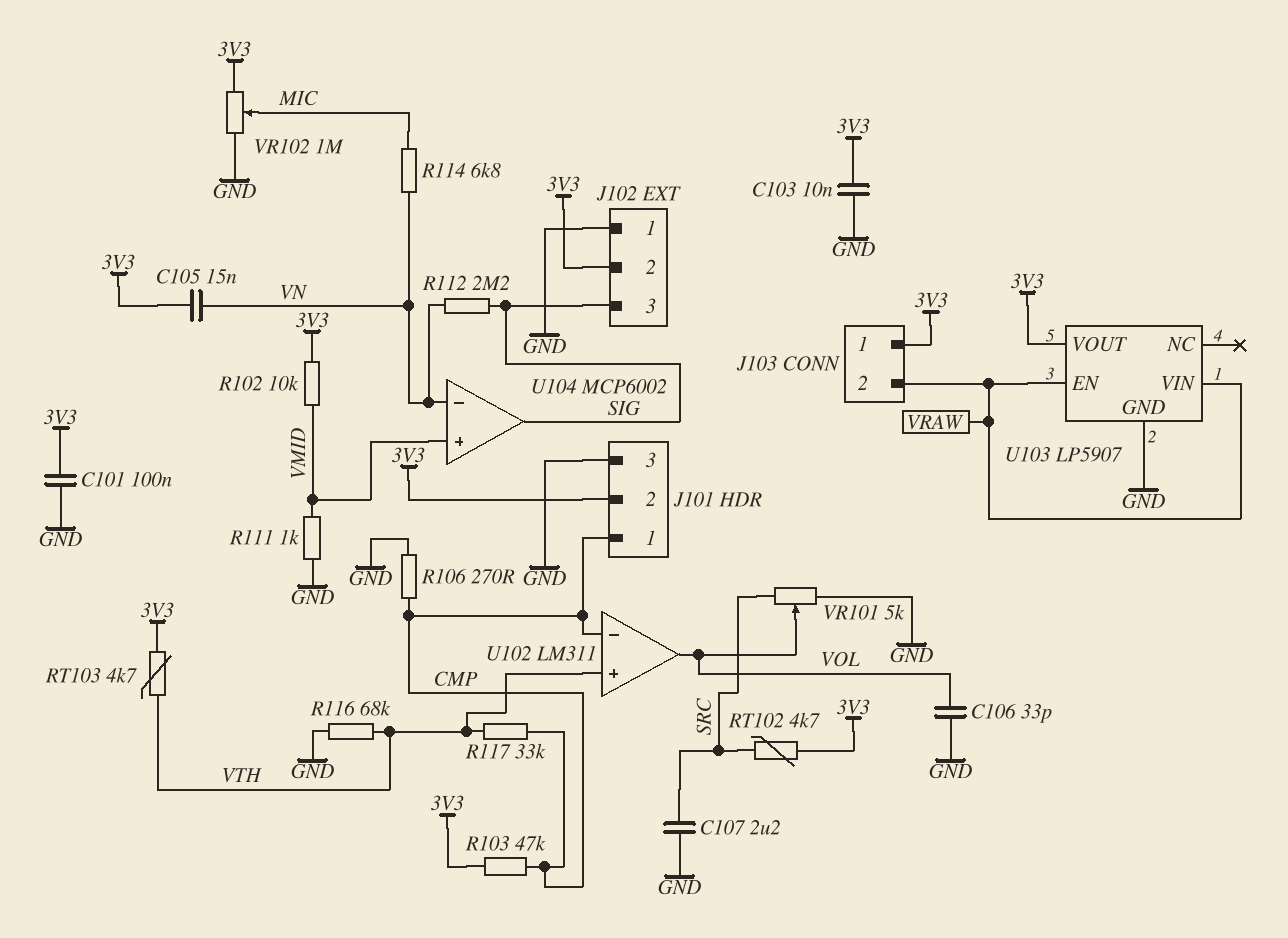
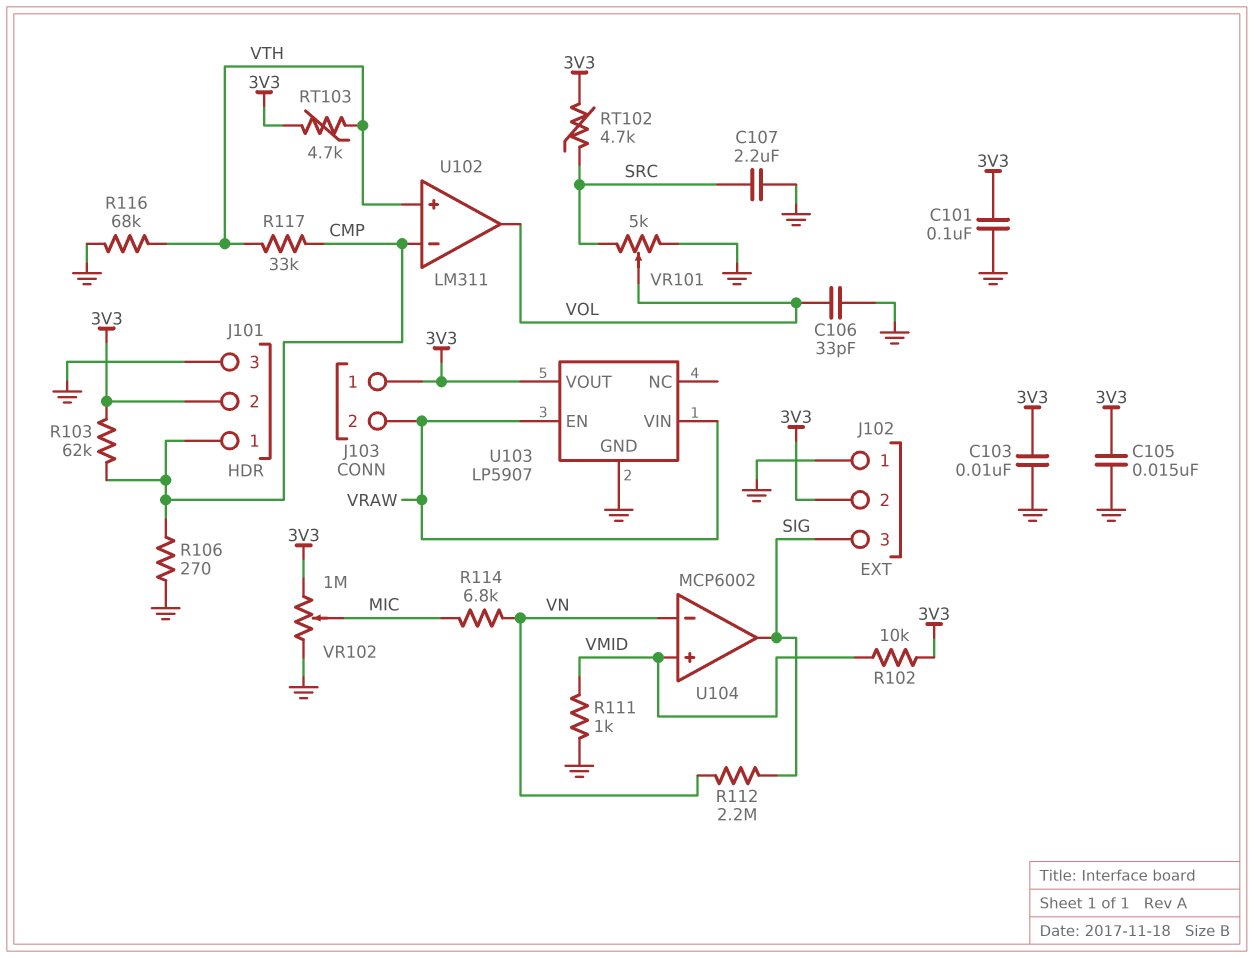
C105: 15nF (3V3, VN) -> 15nF (3V3, GND)
R103: 47k (3V3, CMP) -> 62k (3V3, CMP)

